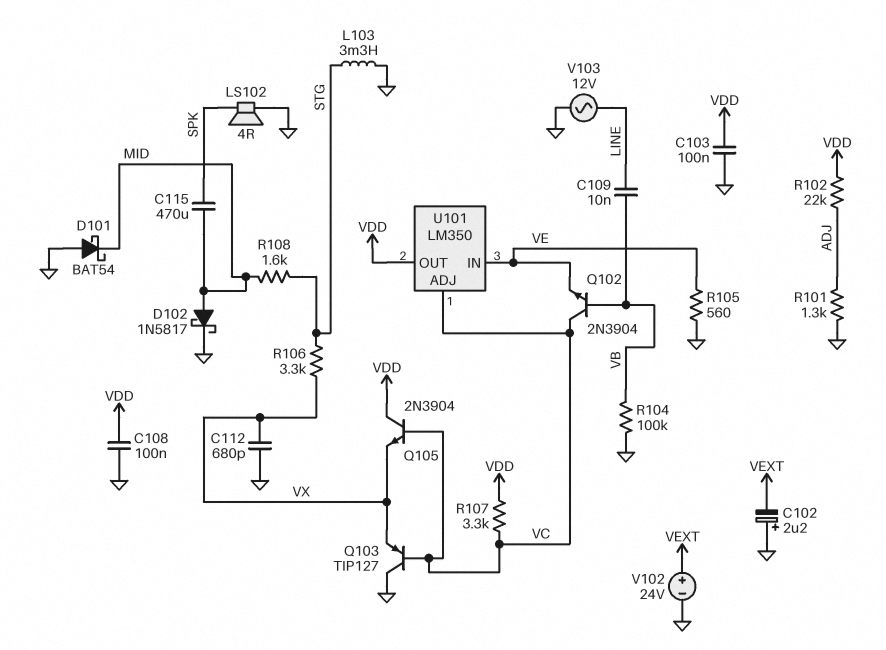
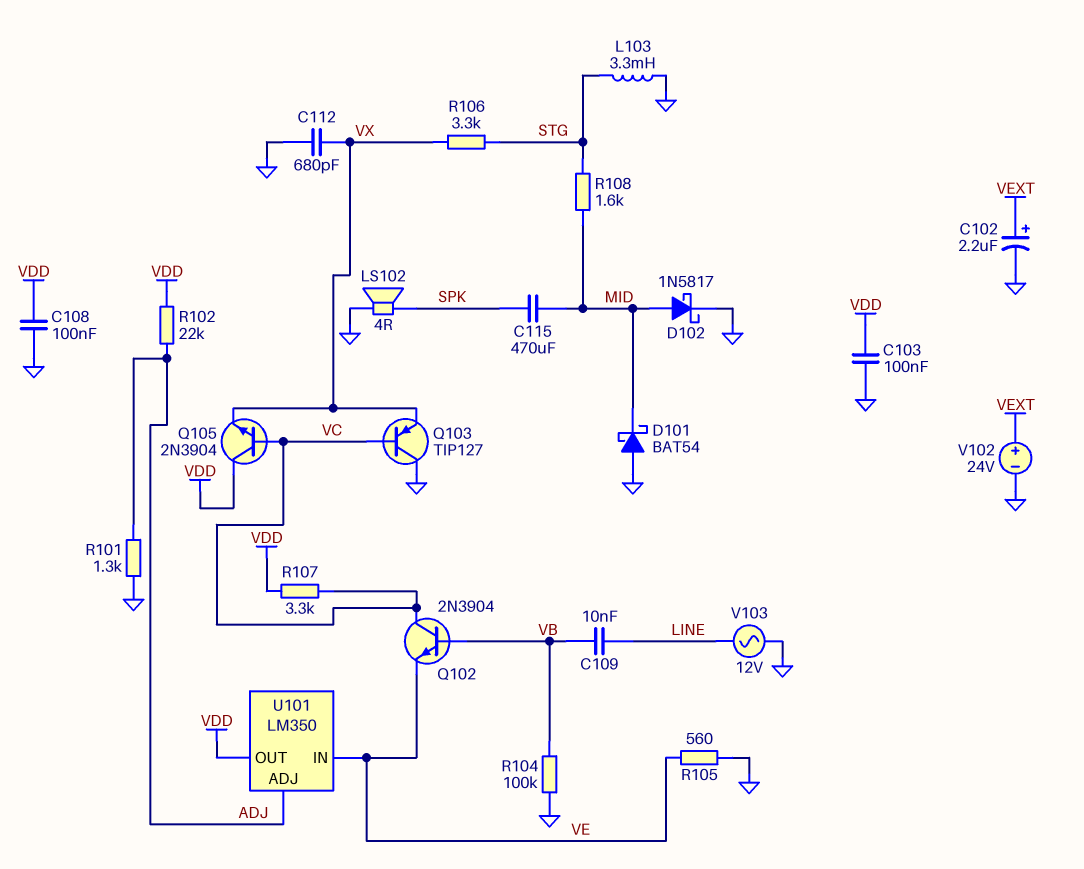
C102: 2.2uF (plus GND, minus VEXT) -> 2.2uF (plus VEXT, minus GND)
U101 pin ADJ: VC -> ADJ

